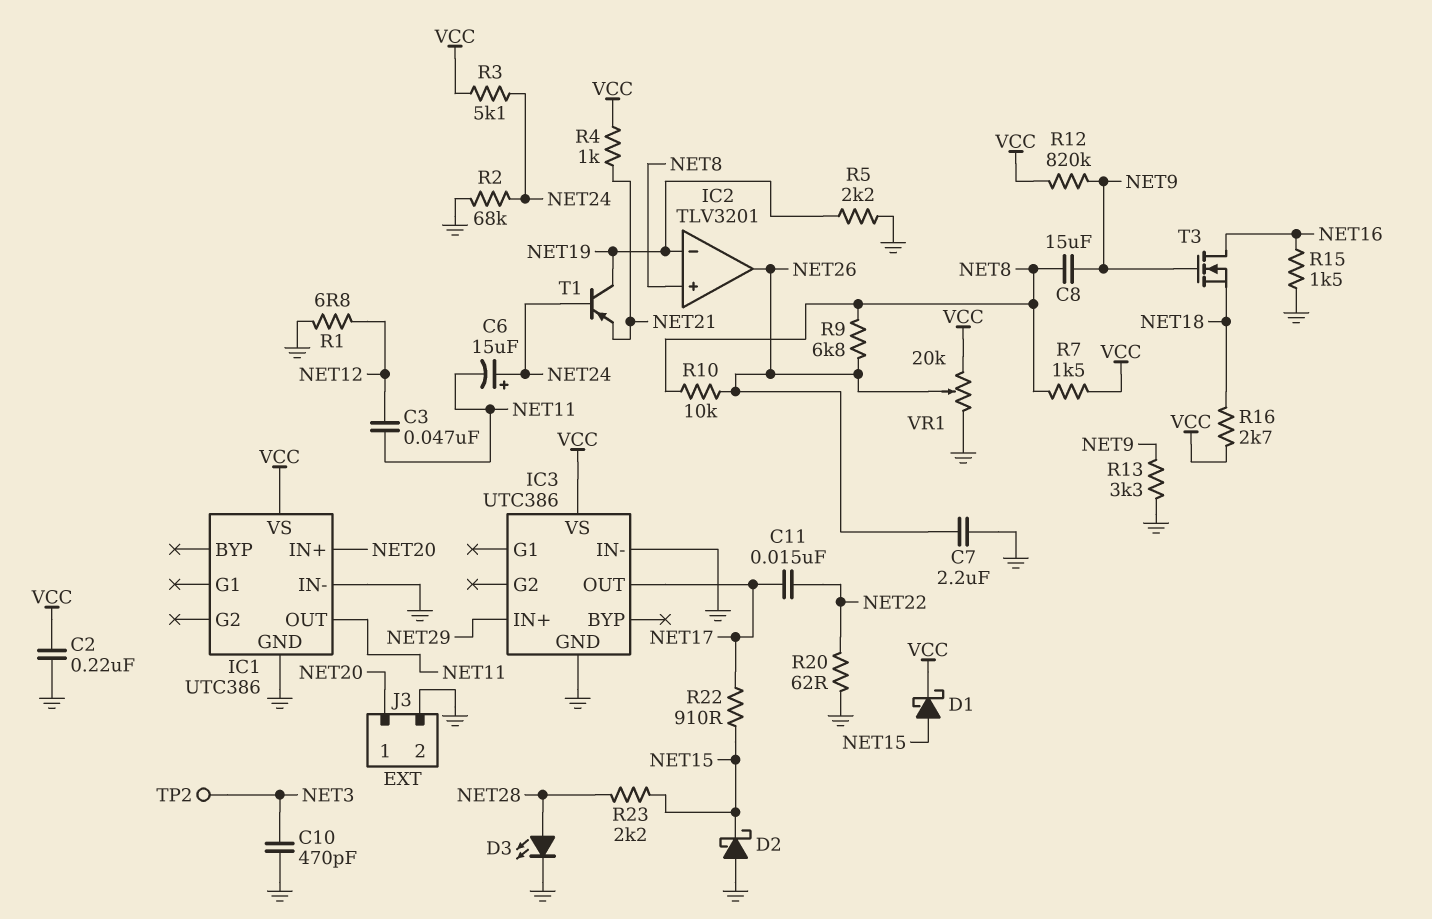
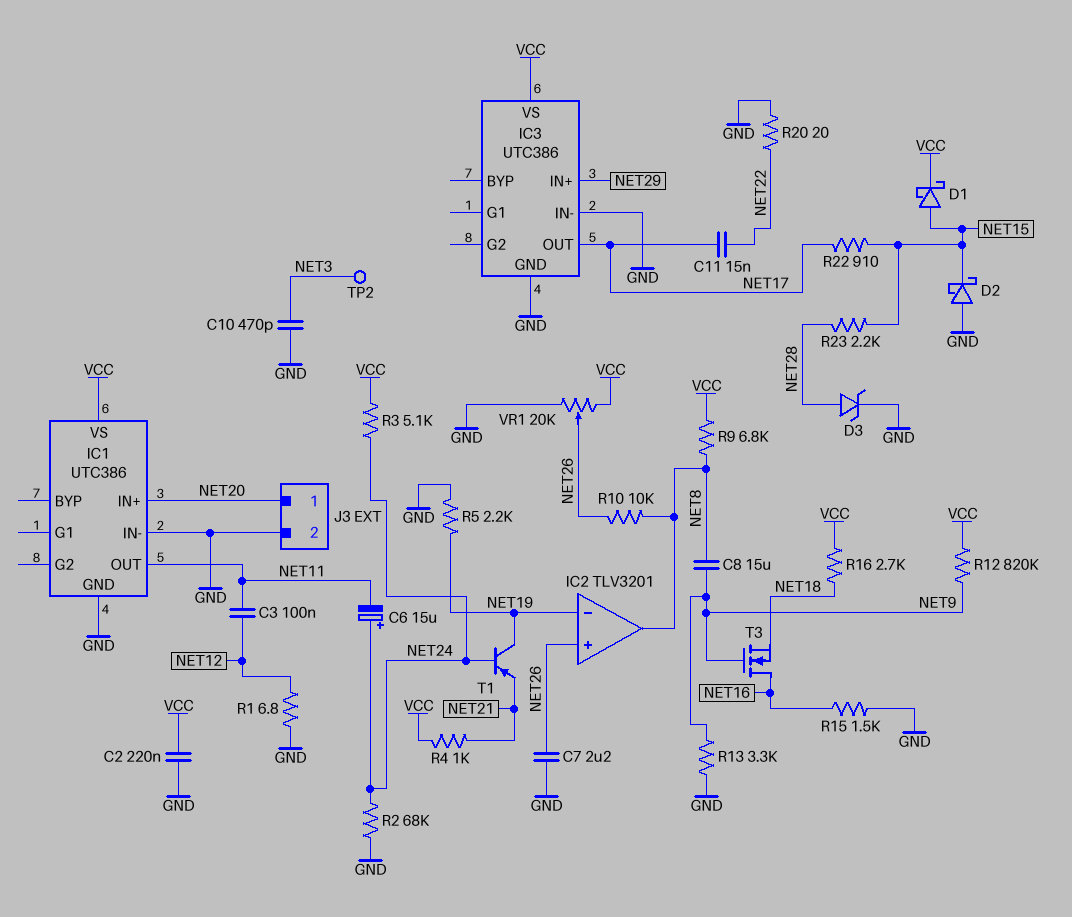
C3: 47nF (NET11, NET12) -> 100nF (NET11, NET12)
D3: LED (A NET28, K GND) -> zener (A NET28, K GND)
IC2 pin in+: NET8 -> NET26
IC2 pin out: NET26 -> NET8
R7: 1.5k (NET8, VCC) -> none
R9: 6.8k (NET8, NET26) -> 6.8k (NET8, VCC)
R20: 62 (GND, NET22) -> 20 (GND, NET22)

